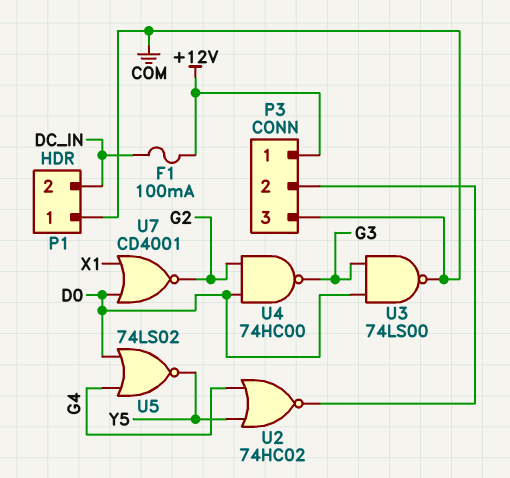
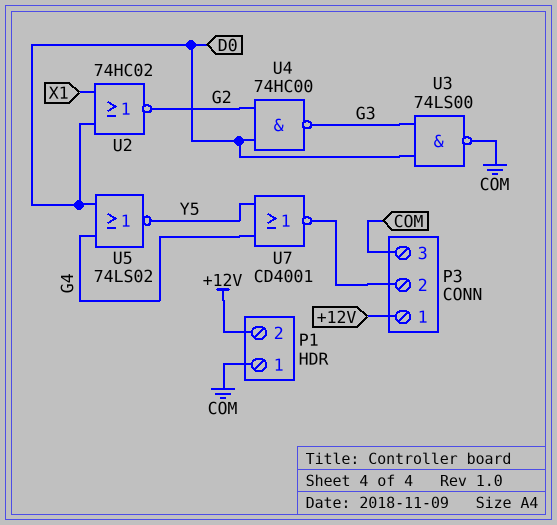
F1: 100mA (+12V, DC_IN) -> none
P1 pin 2: DC_IN -> +12V
U2: NOR 74HC02 (in G4, in Y5, out P3/2) -> NOR 74HC02 (in D0, in X1, out G2)
U7: NOR CD4001 (in D0, in X1, out G2) -> NOR CD4001 (in G4, in Y5, out P3/2)

